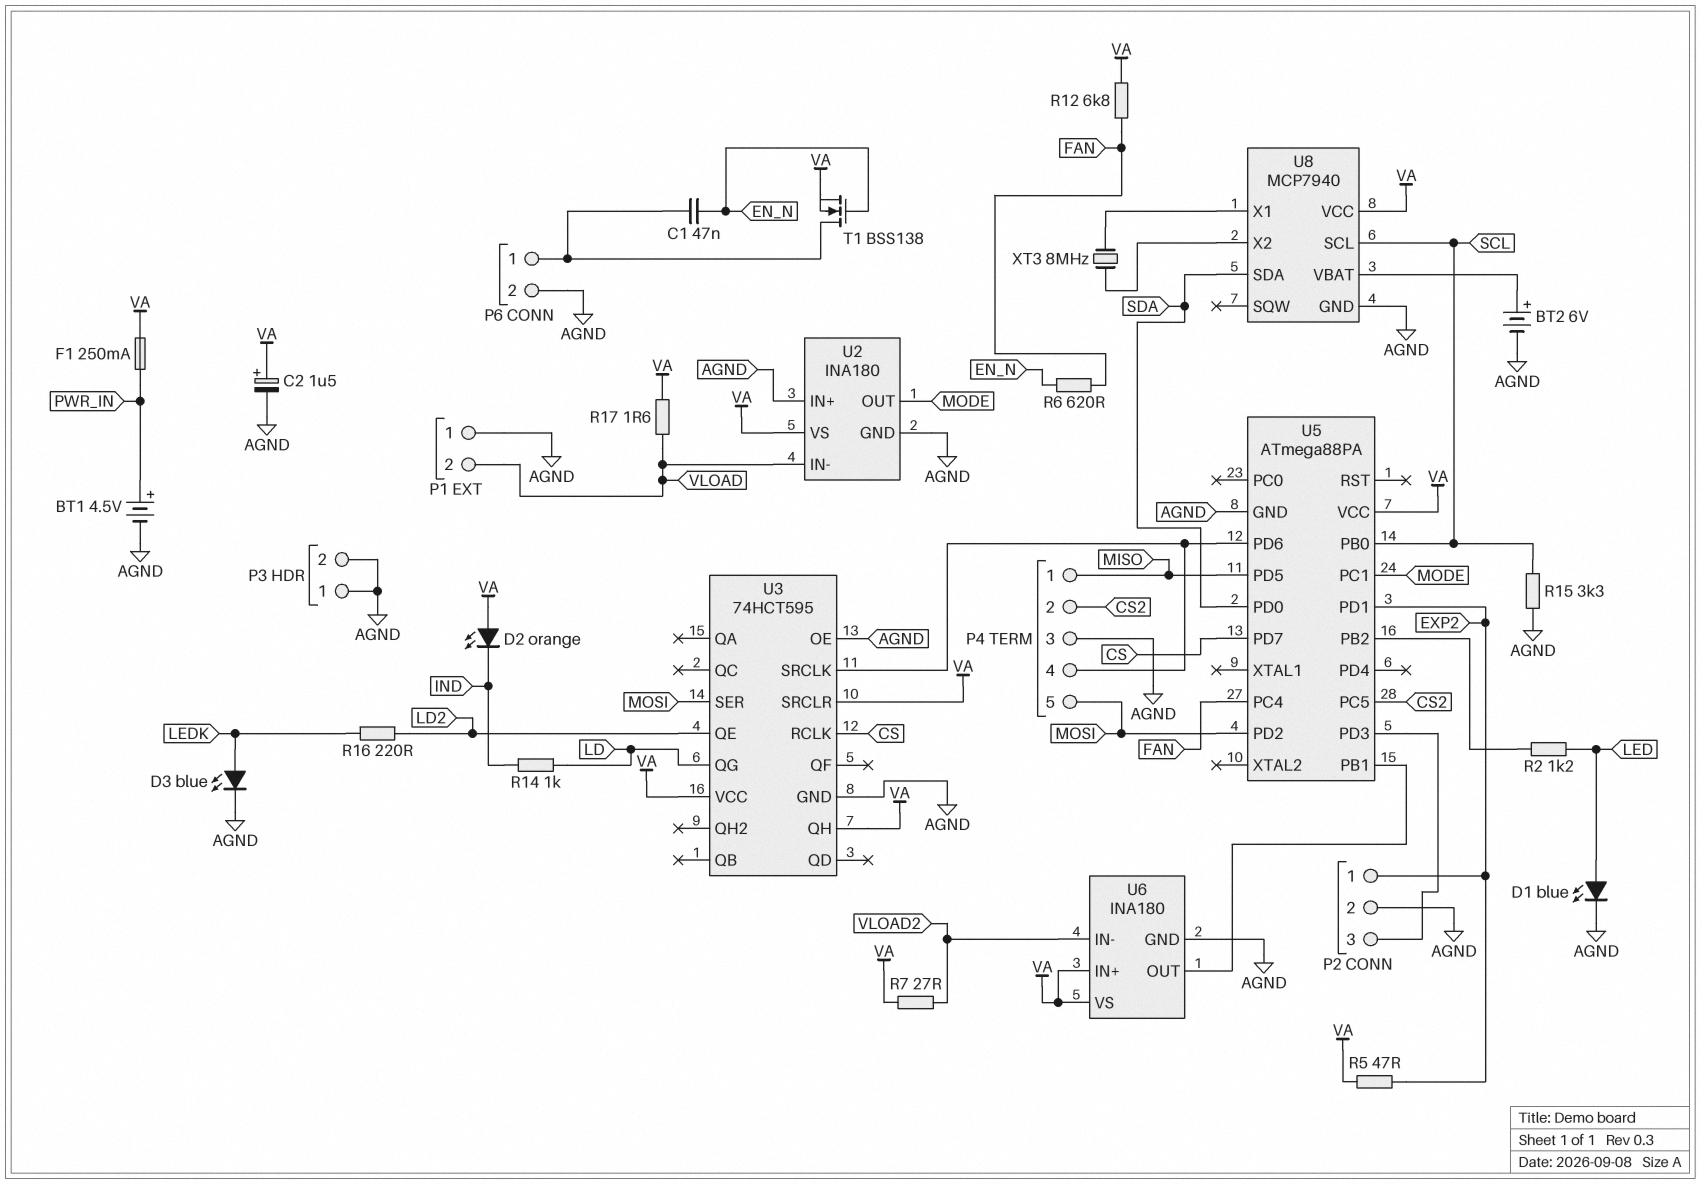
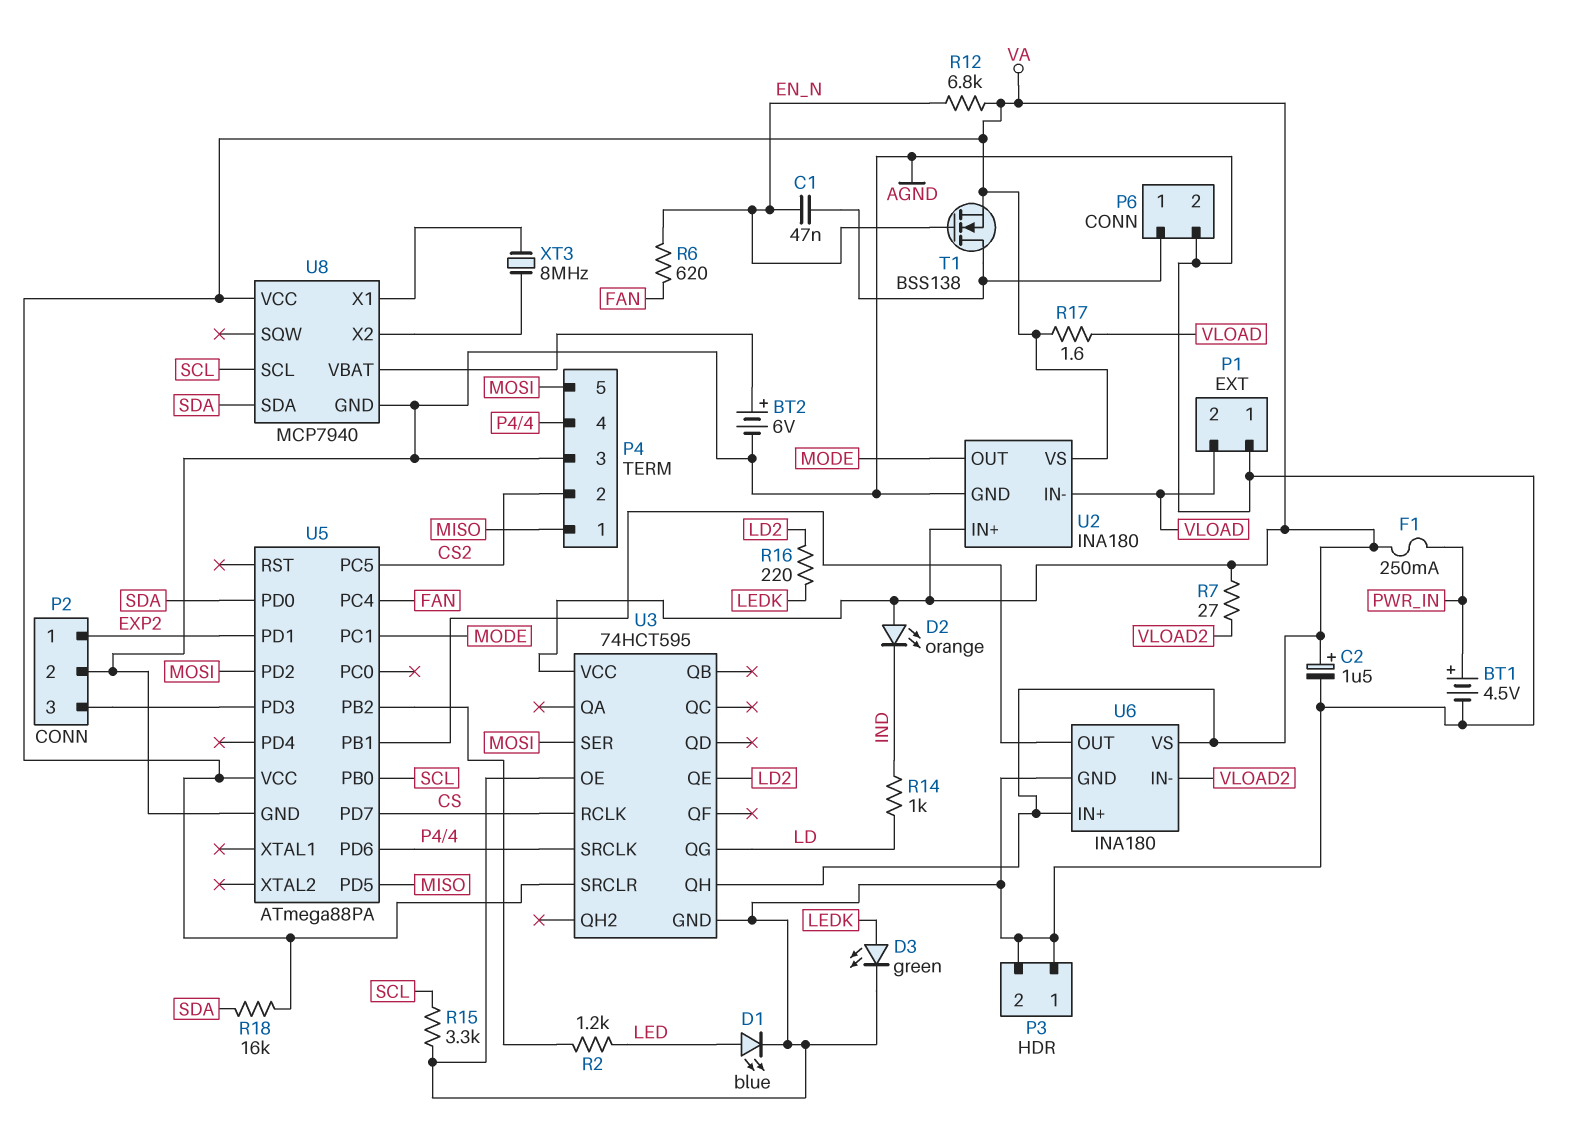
D3: LED blue (A LEDK, K AGND) -> LED green (A LEDK, K AGND)
R5: 47 (EXP2, VA) -> none
R12: 6.8k (FAN, VA) -> 6.8k (EN_N, VA)
R18: none -> 16k (SDA, VA)
U2 pin IN+: AGND -> VA

